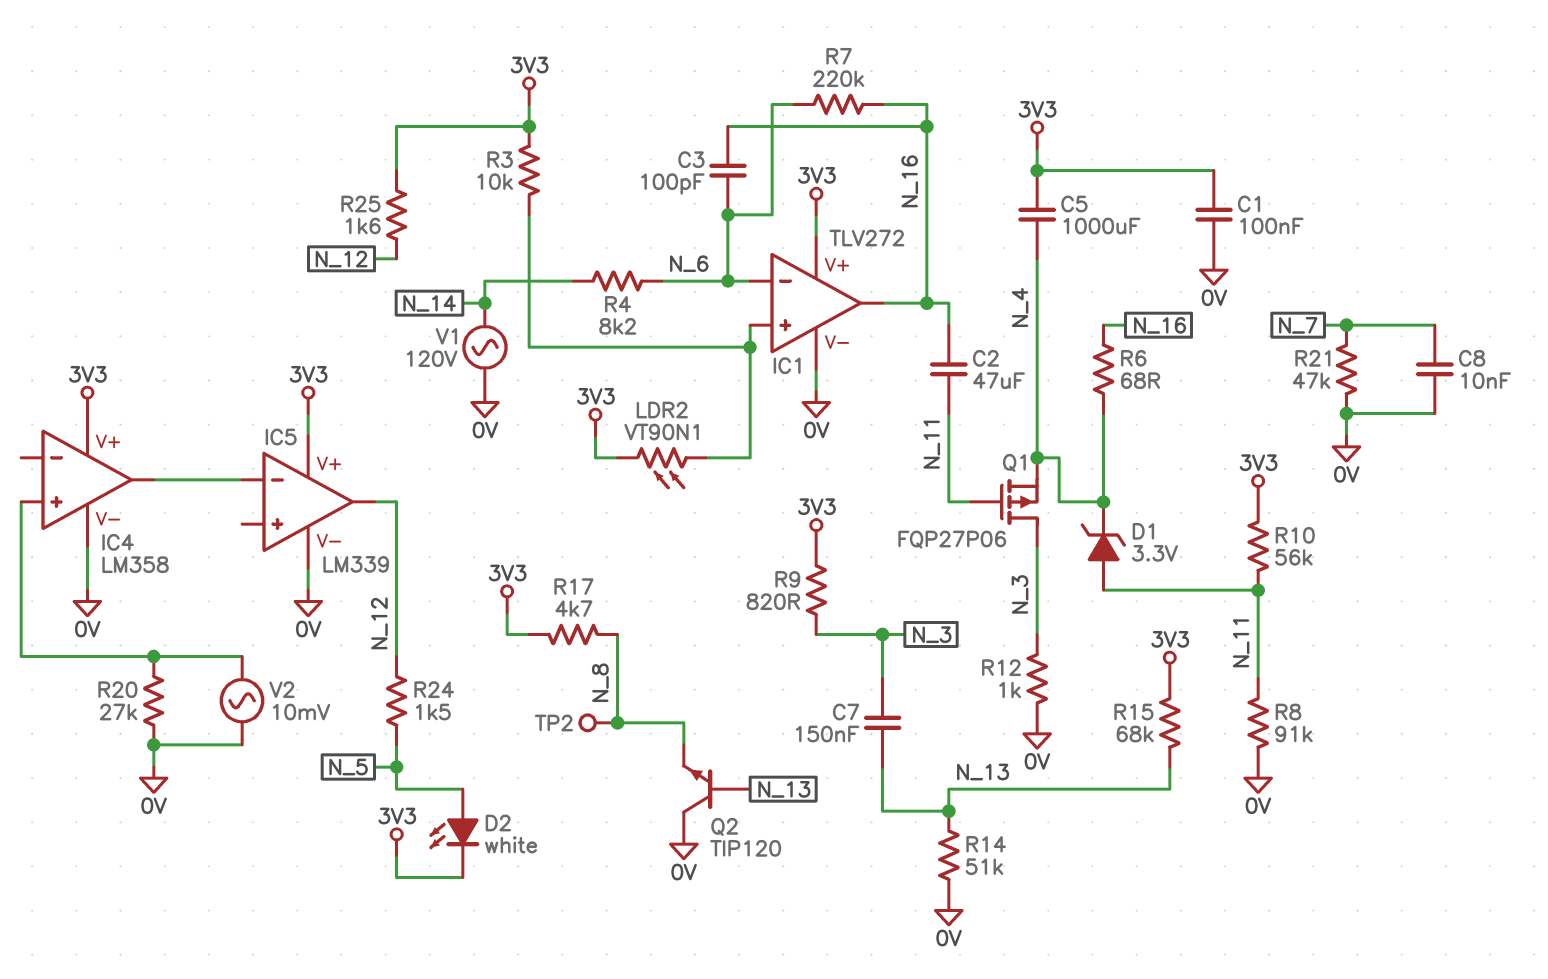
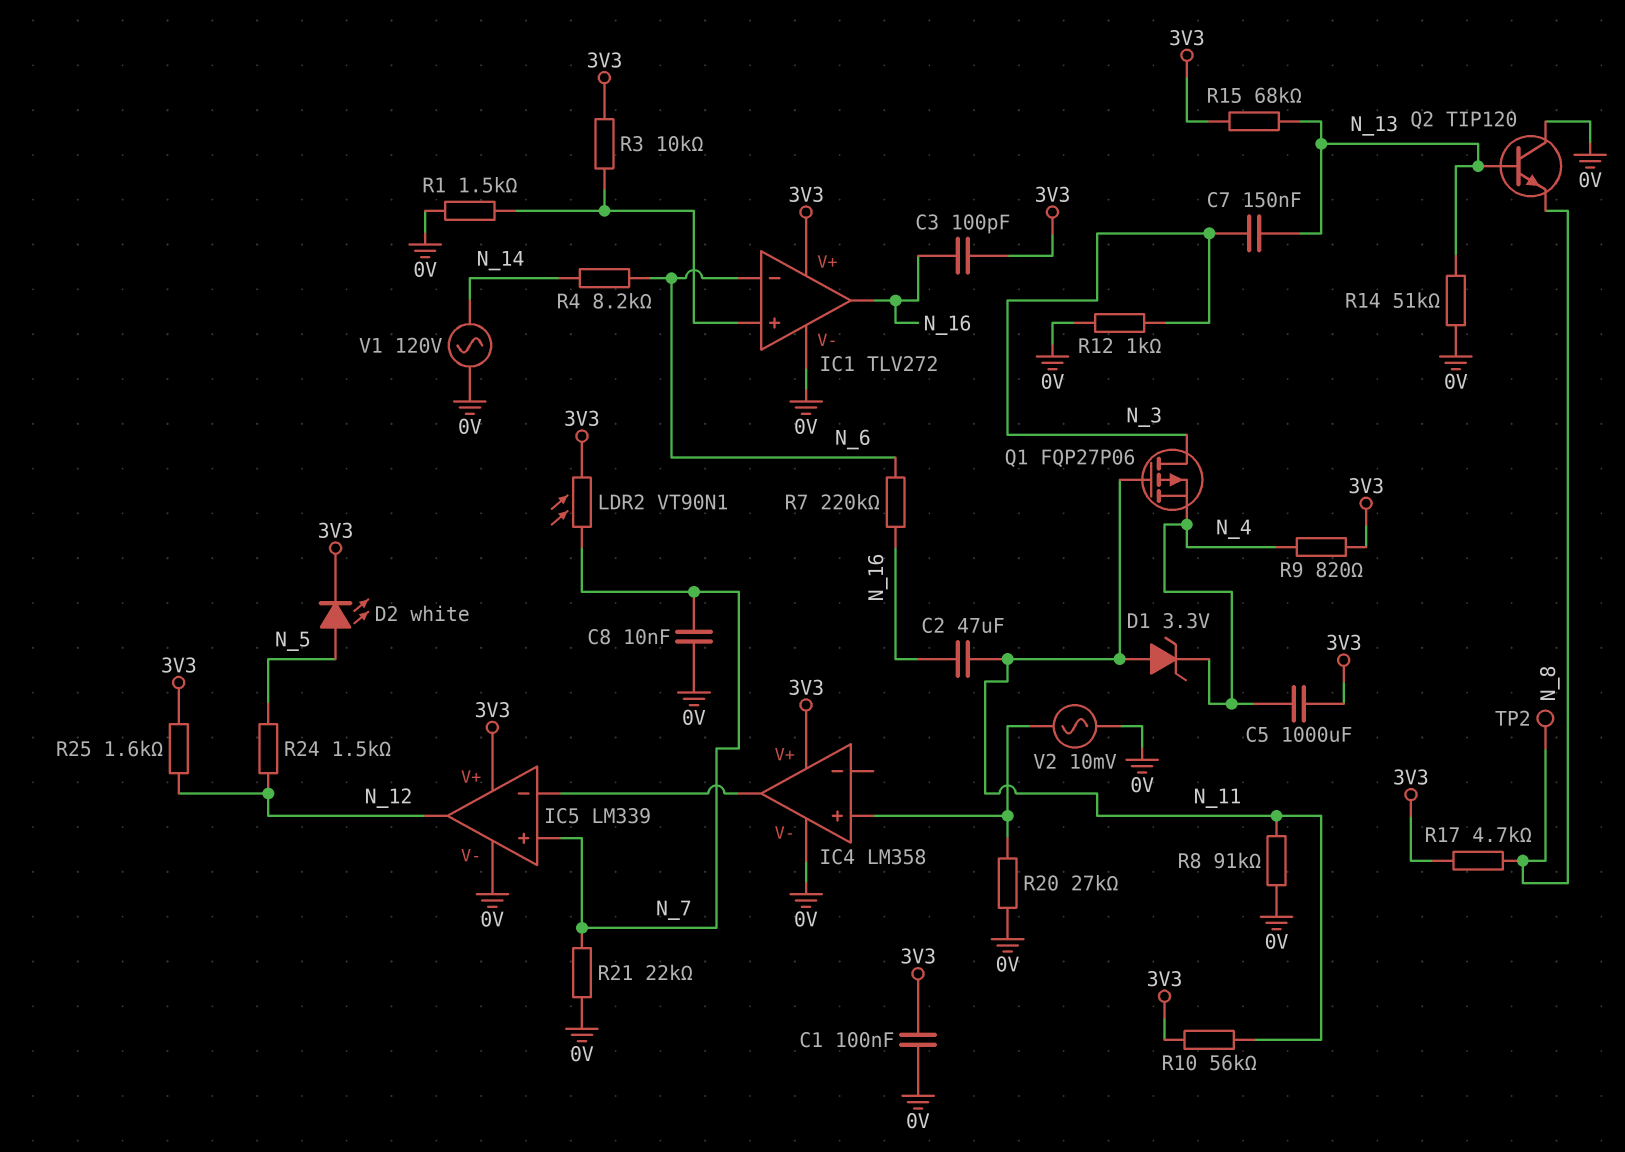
C3: 100pF (N_6, N_16) -> 100pF (3V3, N_16)
IC5 pin in+: none -> N_7
LDR2: VT90N1 (3V3, IC1/in+) -> VT90N1 (3V3, N_7)
R1: none -> 1.5k (0V, IC1/in+)
R6: 68 (N_4, N_16) -> none
R9: 820 (3V3, N_3) -> 820 (3V3, N_4)
R21: 47k (0V, N_7) -> 22k (0V, N_7)

